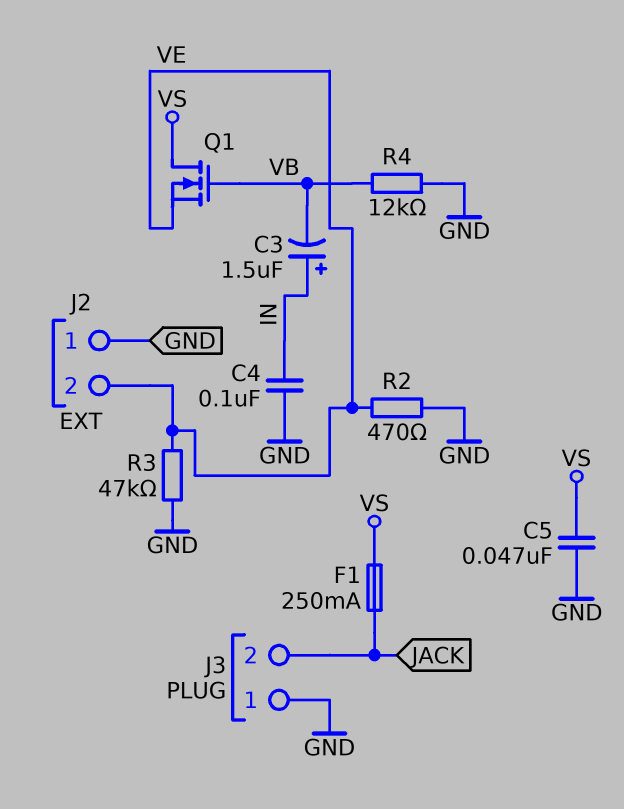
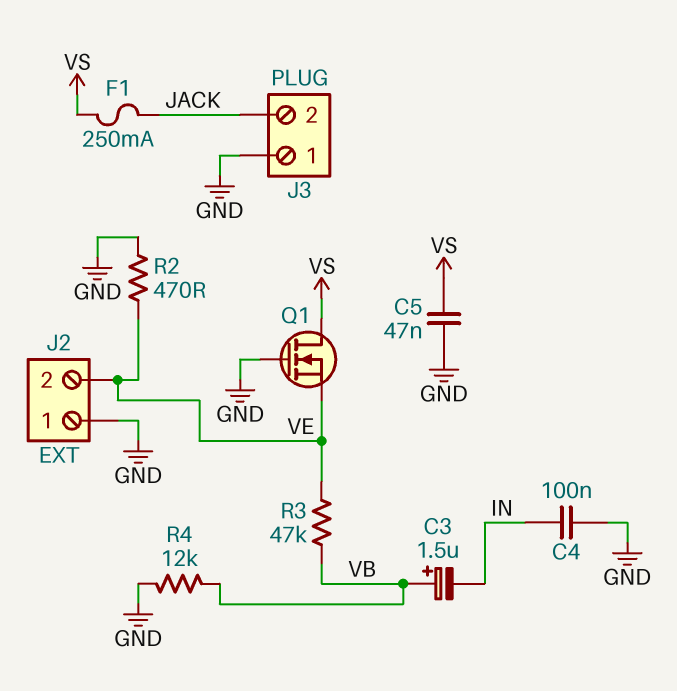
C3: 1.5uF (plus IN, minus VB) -> 1.5uF (plus VB, minus IN)
Q1: NMOS (G VB, D VS, S VE) -> NMOS (G GND, D VS, S VE)
R3: 47k (GND, VE) -> 47k (VB, VE)

